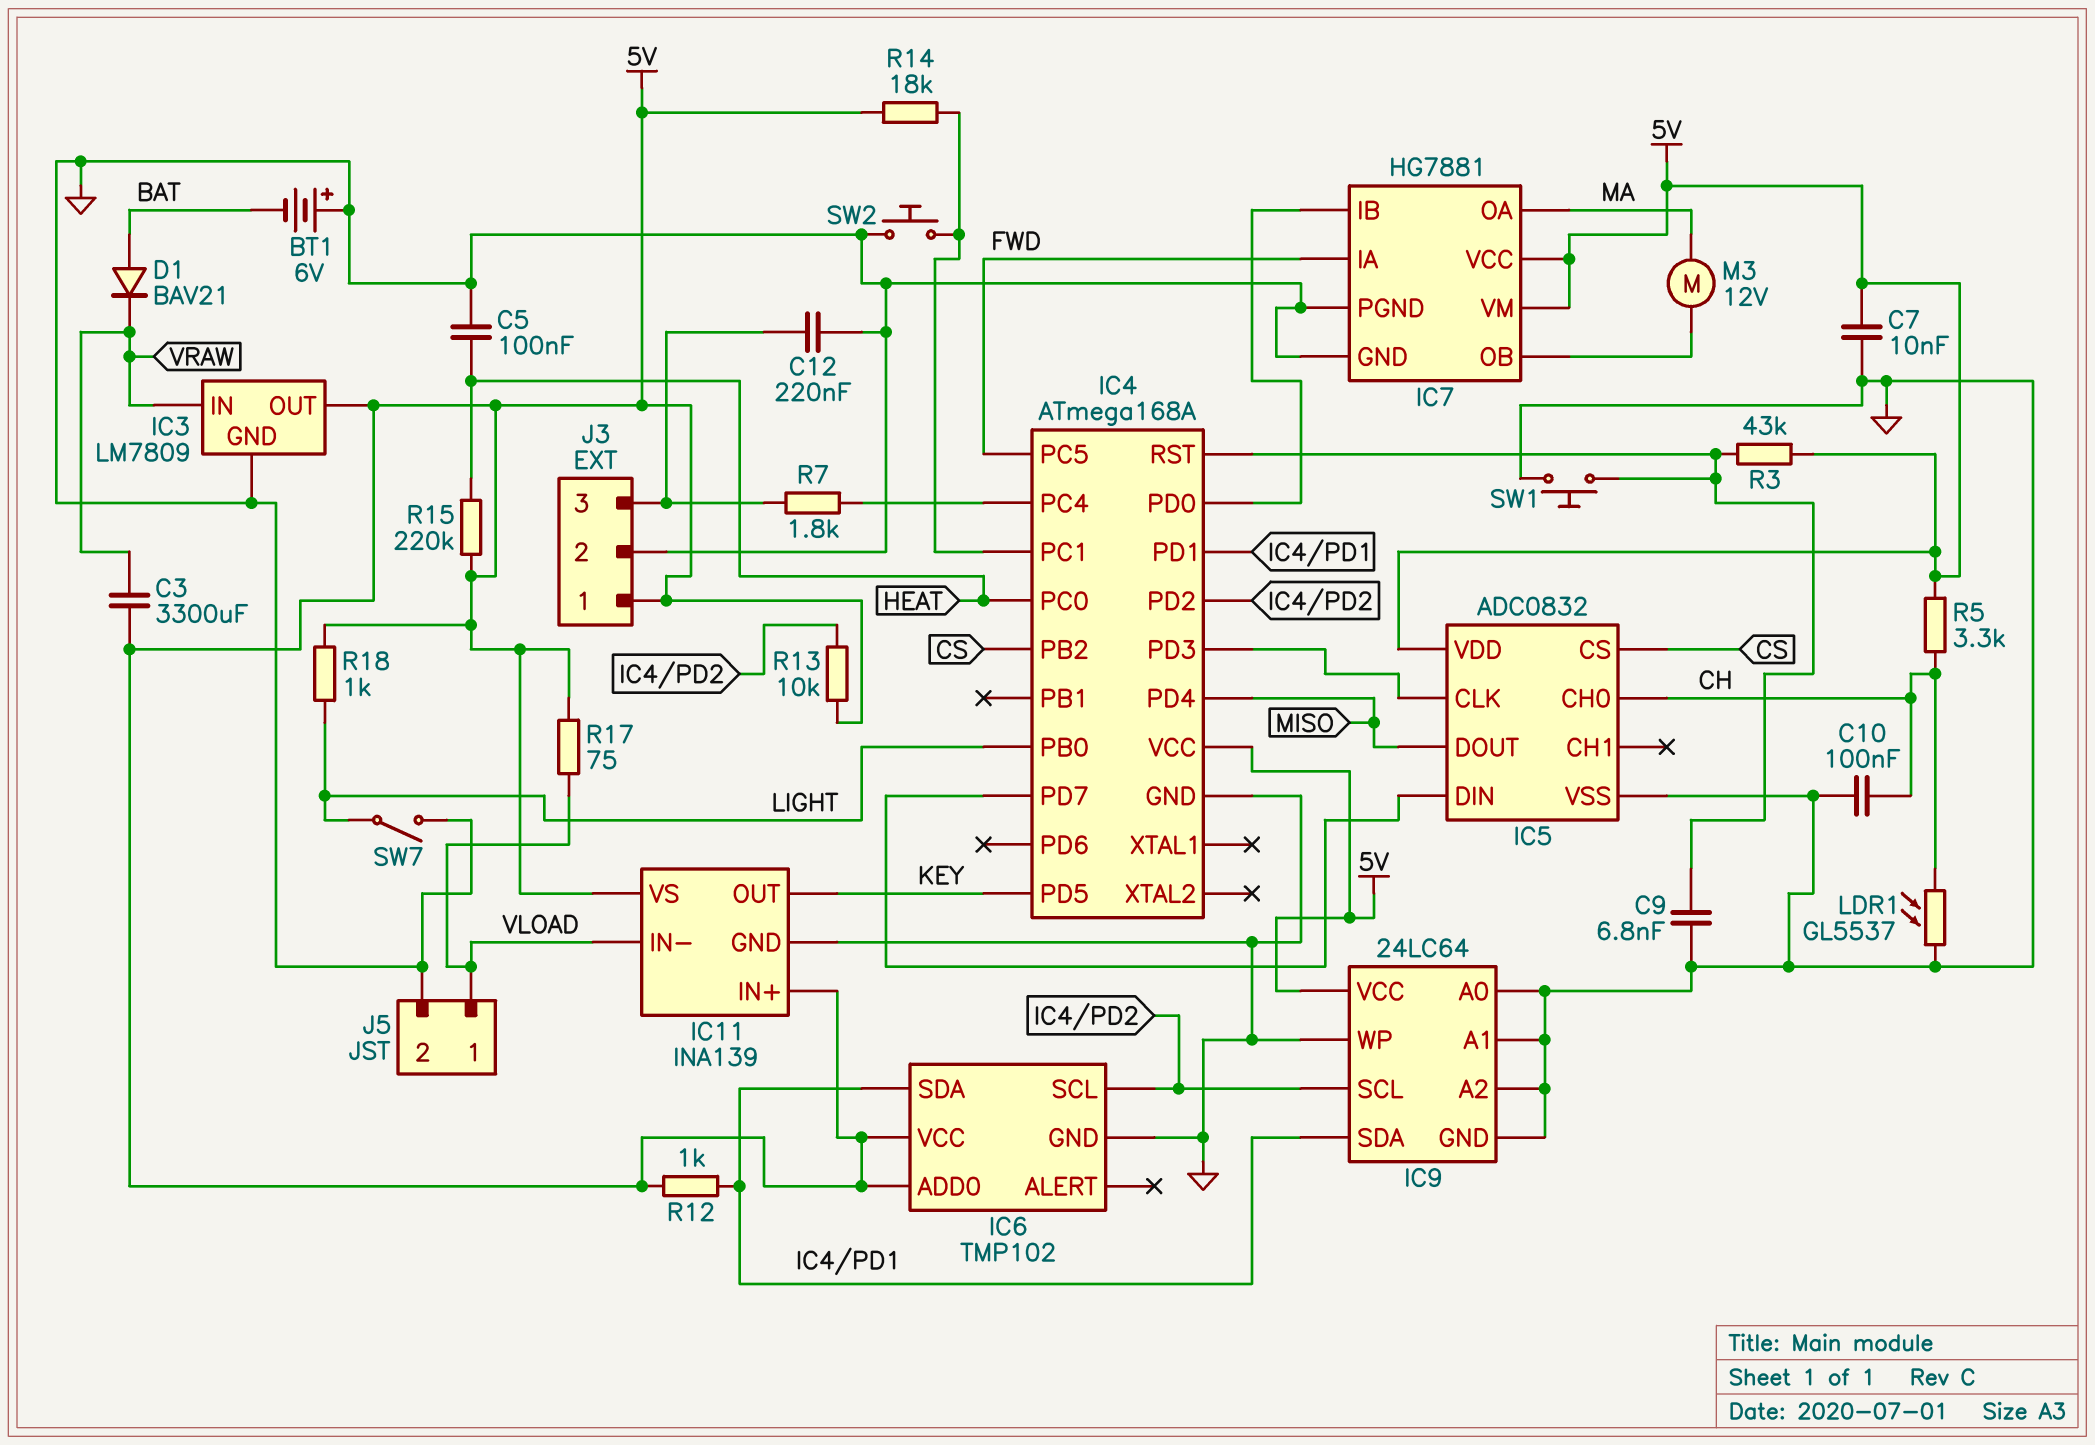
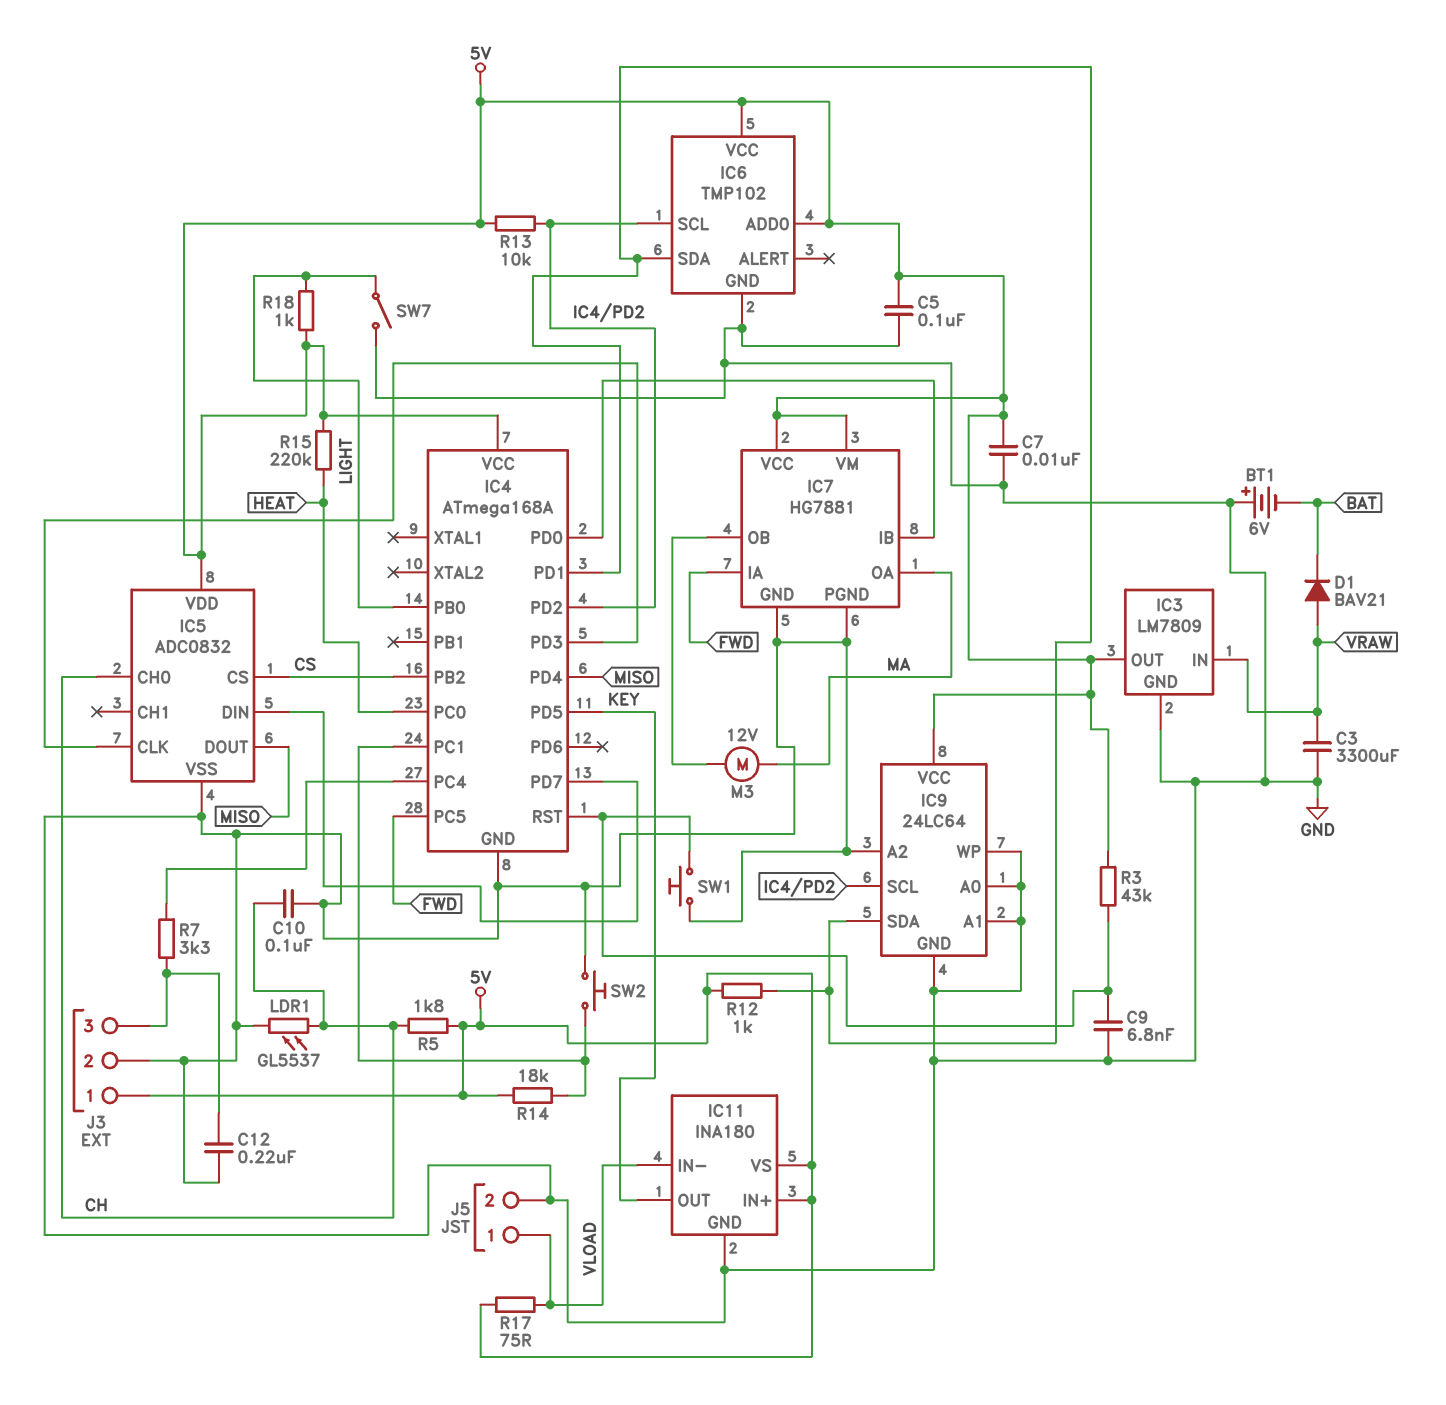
C3: 3300uF (5V, VRAW) -> 3300uF (GND, VRAW)
C5: 100nF (GND, HEAT) -> 100nF (5V, GND)
D1: diode BAV21 (A BAT, K VRAW) -> diode BAV21 (A VRAW, K BAT)
IC11: INA139 -> INA180
R5: 3.3k (5V, CH) -> 1.8k (5V, CH)
R7: 1.8k (IC4/PC4, J3/3) -> 3.3k (IC4/PC4, J3/3)

